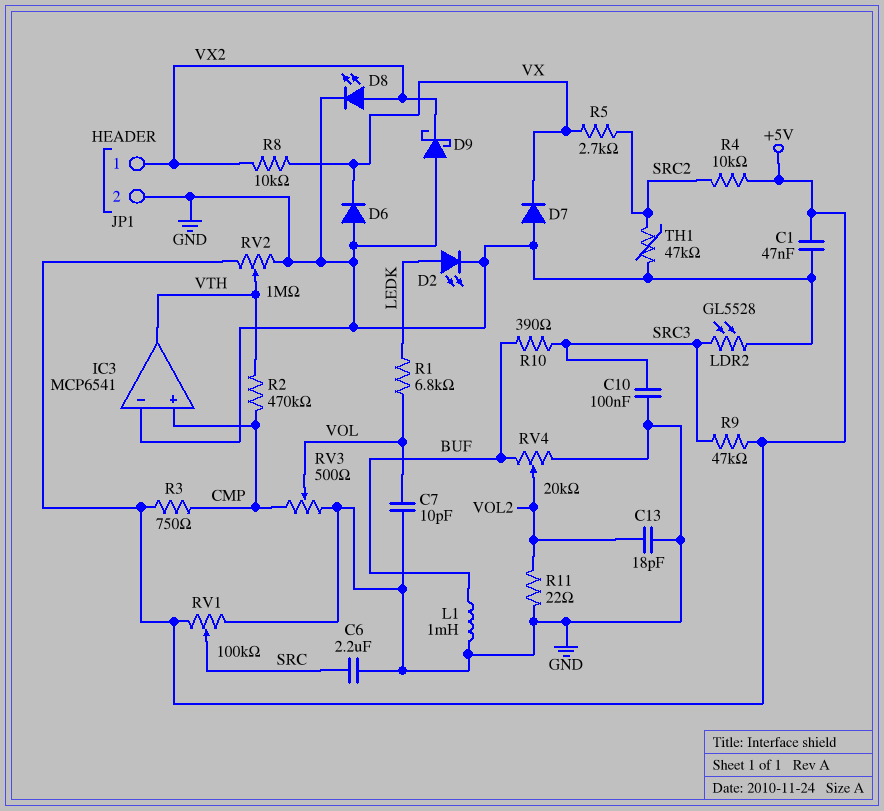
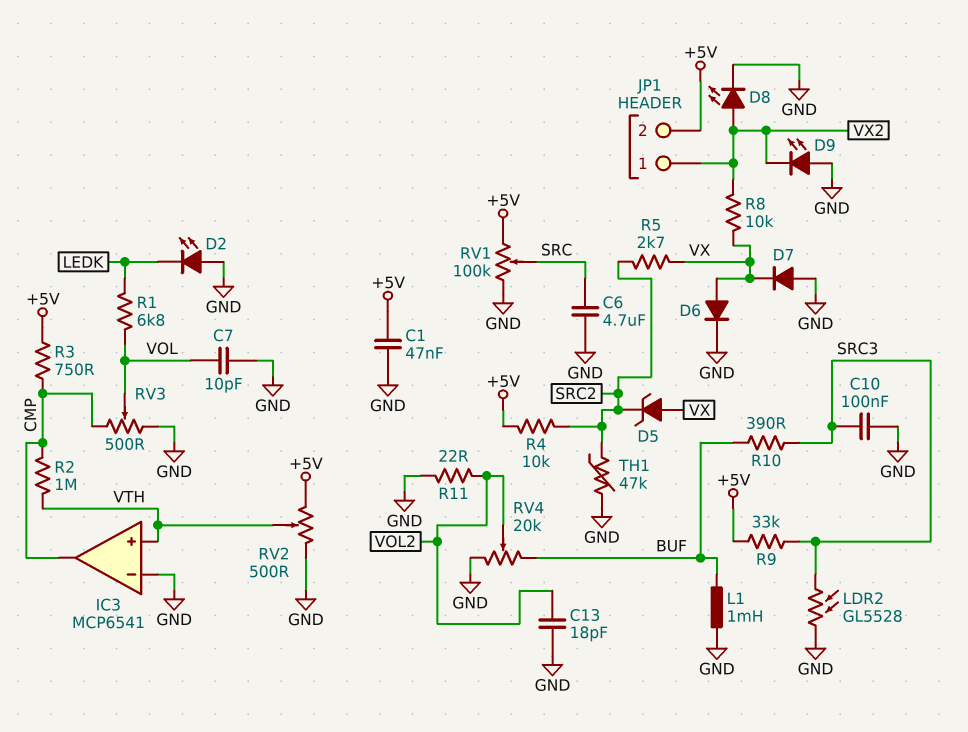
C6: 2.2uF (GND, SRC) -> 4.7uF (GND, SRC)
D2: LED (A LEDK, K GND) -> LED (A GND, K LEDK)
D5: none -> zener (A VX, K SRC2)
D6: diode (A GND, K VX) -> diode (A VX, K GND)
D9: schottky (A GND, K VX2) -> LED (A GND, K VX2)
IC3 pin in+: CMP -> VTH
IC3 pin out: VTH -> CMP
JP1 pin 2: GND -> +5V
R2: 470k (CMP, VTH) -> 1M (CMP, VTH)
R9: 47k (+5V, SRC3) -> 33k (+5V, SRC3)
RV2: 1M (+5V, GND, wiper VTH) -> 500 (+5V, GND, wiper VTH)

